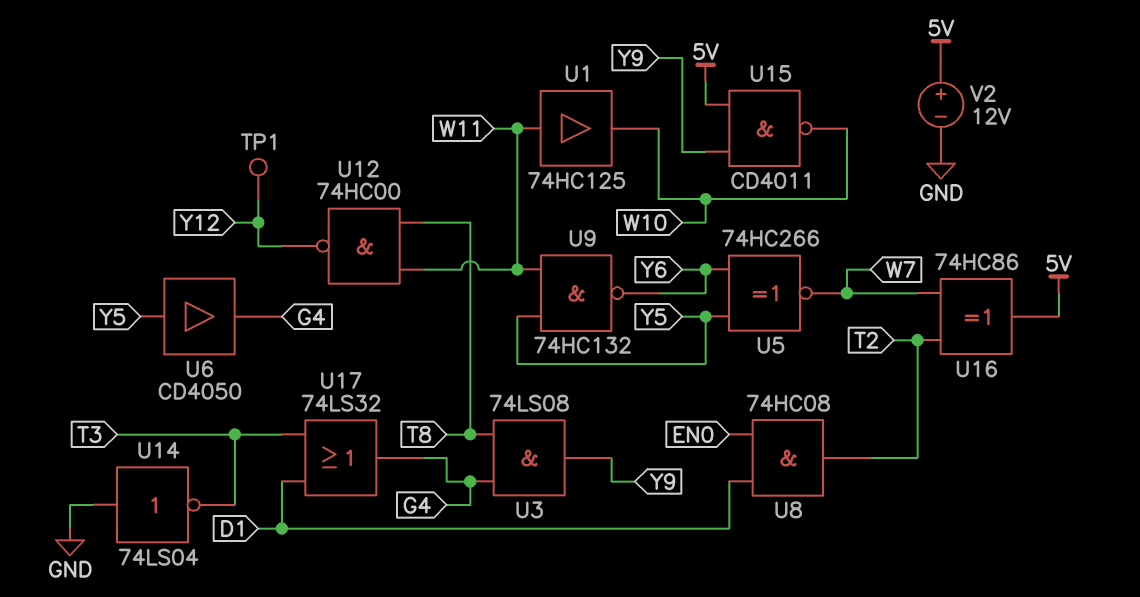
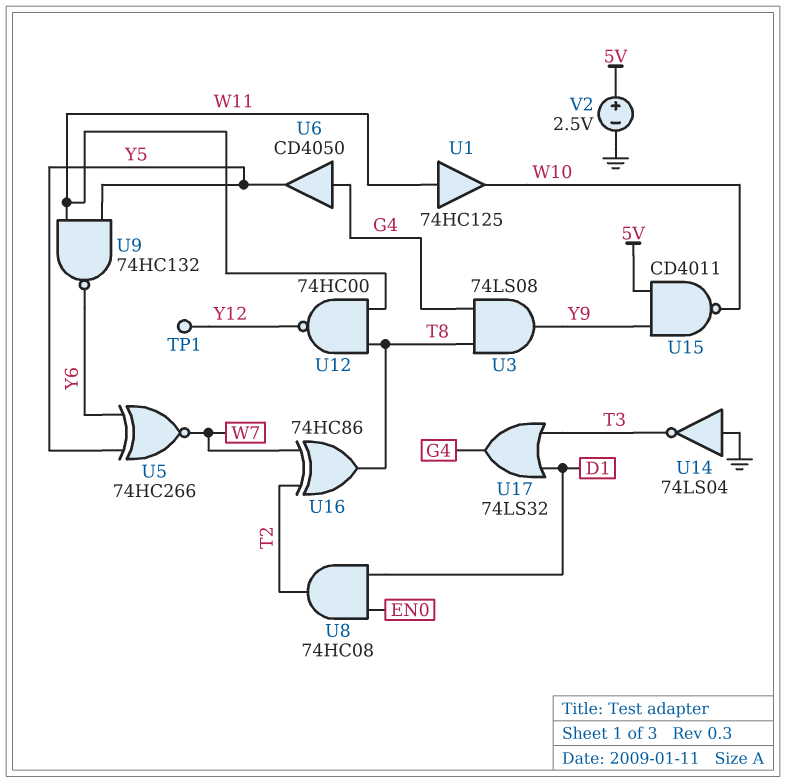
U6: buffer CD4050 (in Y5, out G4) -> buffer CD4050 (in G4, out Y5)
U16: XOR 74HC86 (in T2, in W7, out 5V) -> XOR 74HC86 (in T2, in W7, out T8)
V2: 12V (plus 5V, minus GND) -> 2.5V (plus 5V, minus GND)

